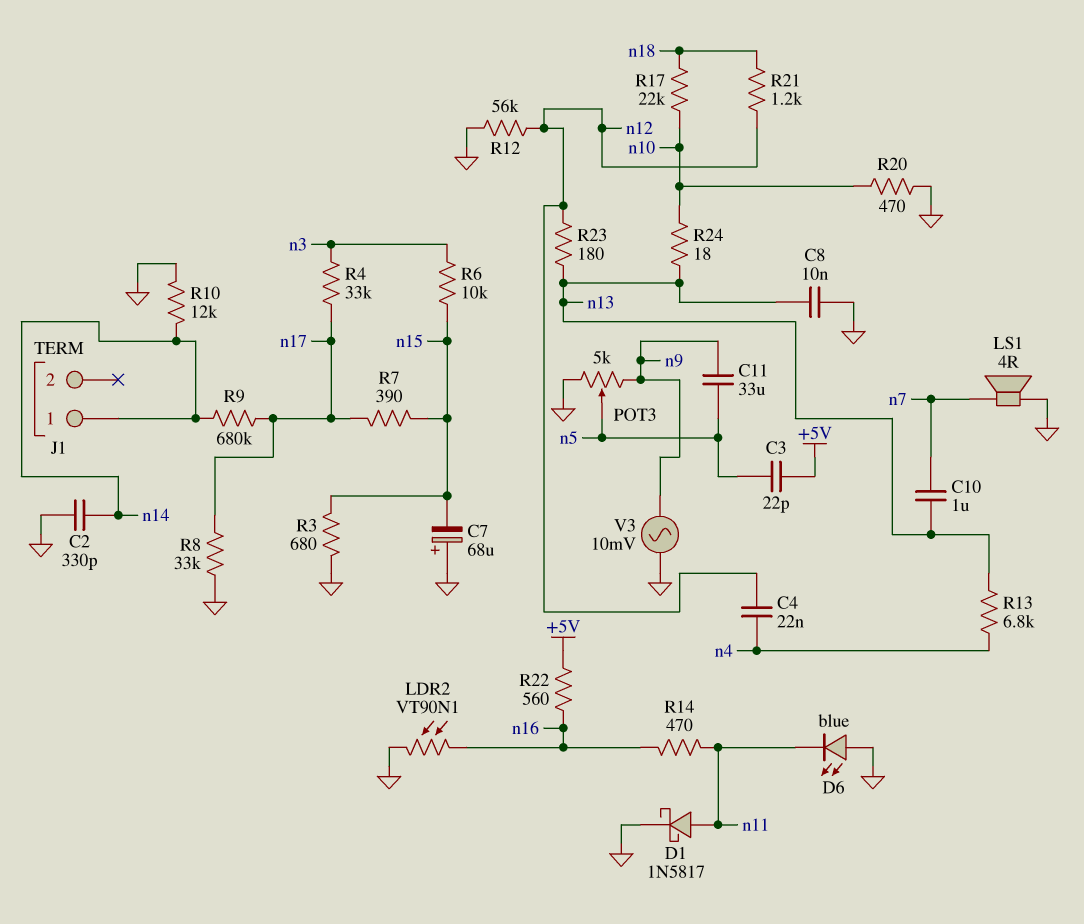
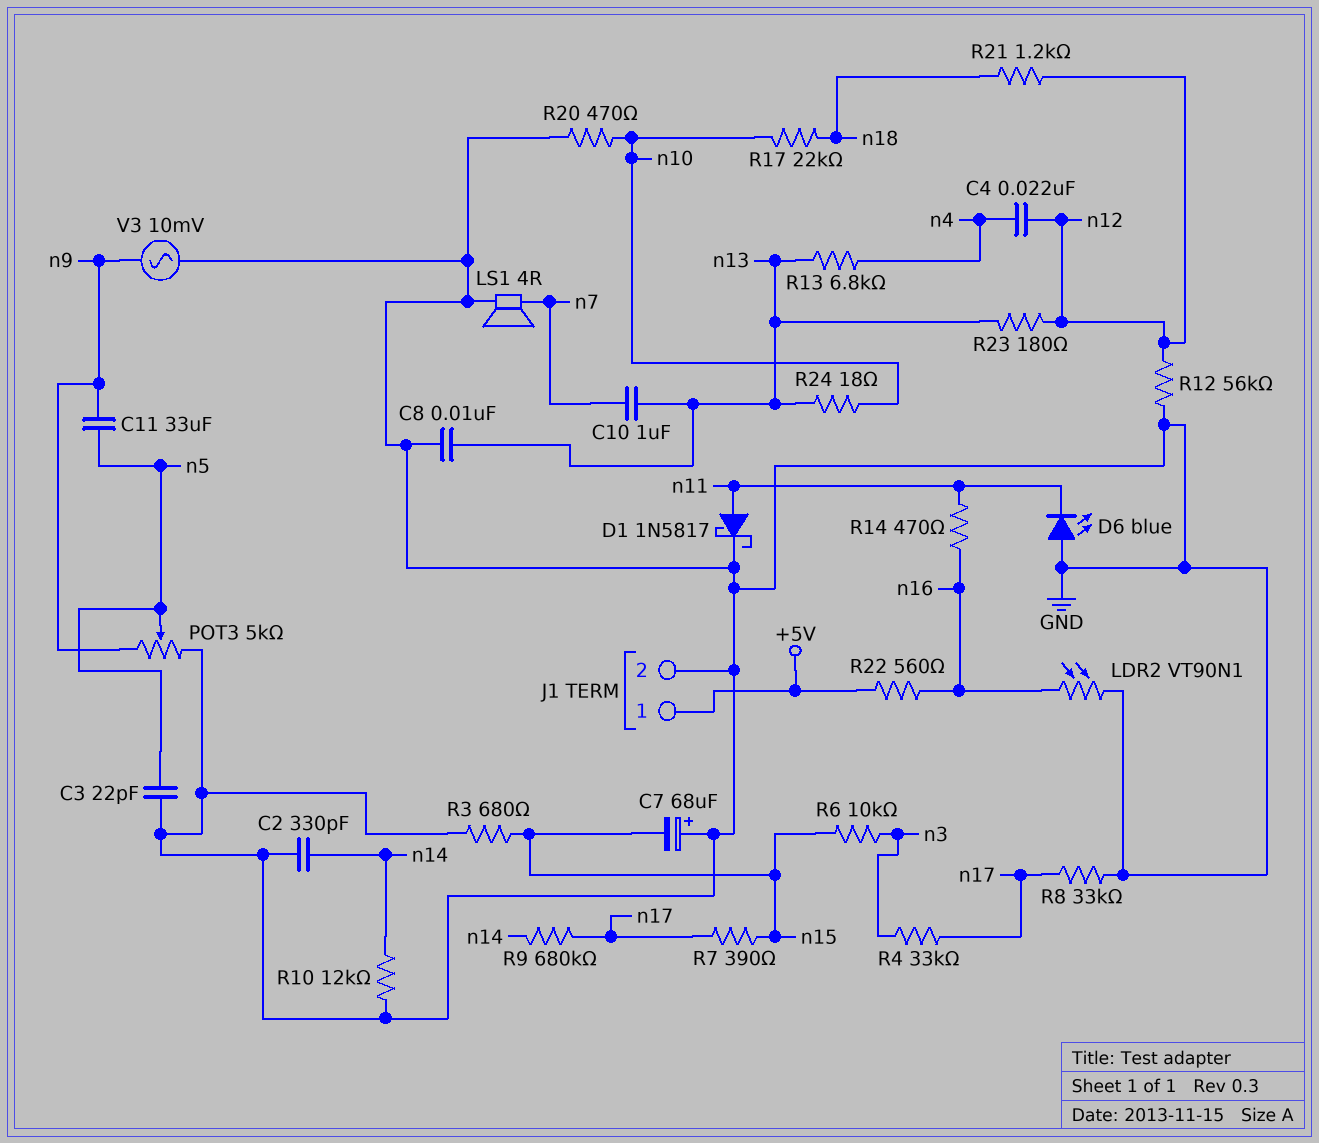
C3: 22pF (+5V, n5) -> 22pF (GND, n5)
J1 pin 1: n14 -> +5V
J1 pin 2: none -> GND

